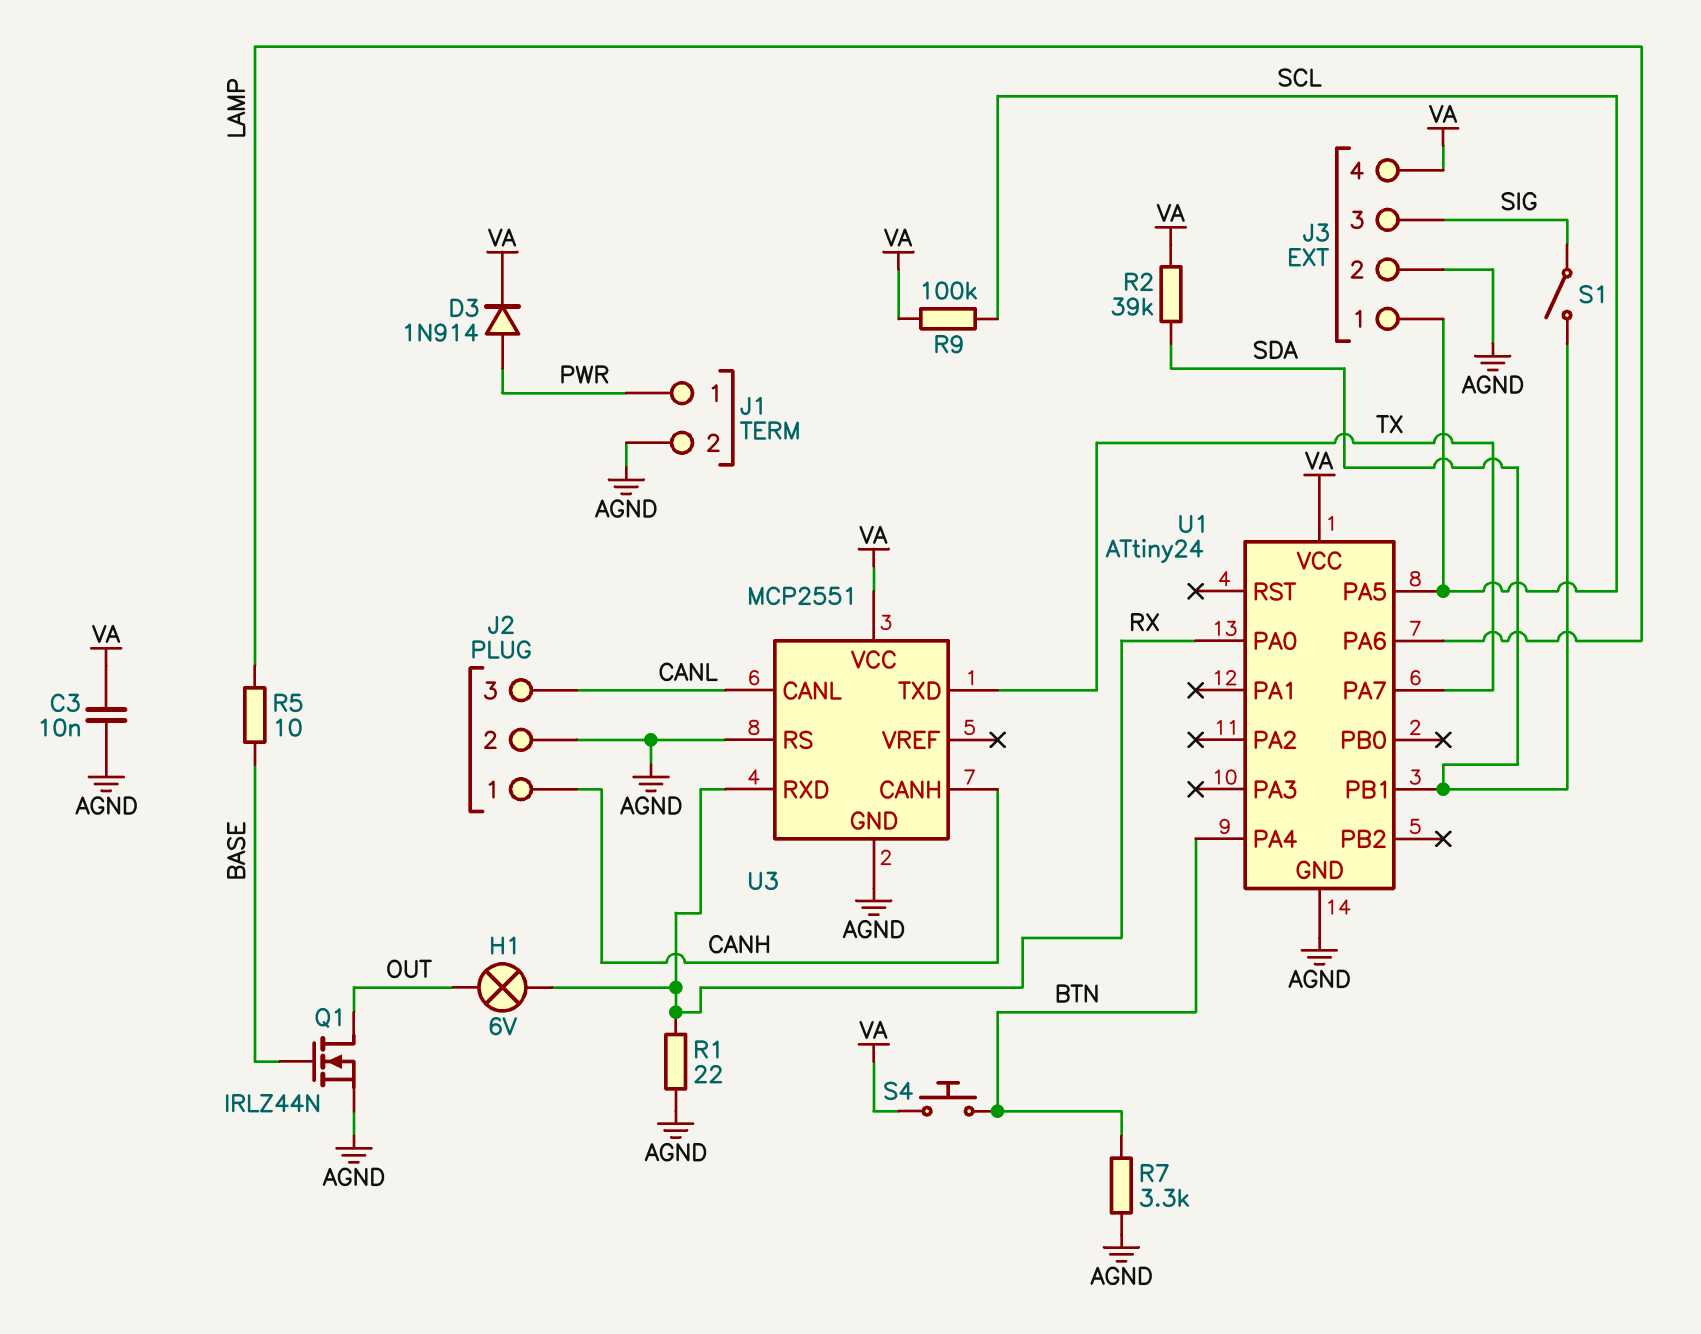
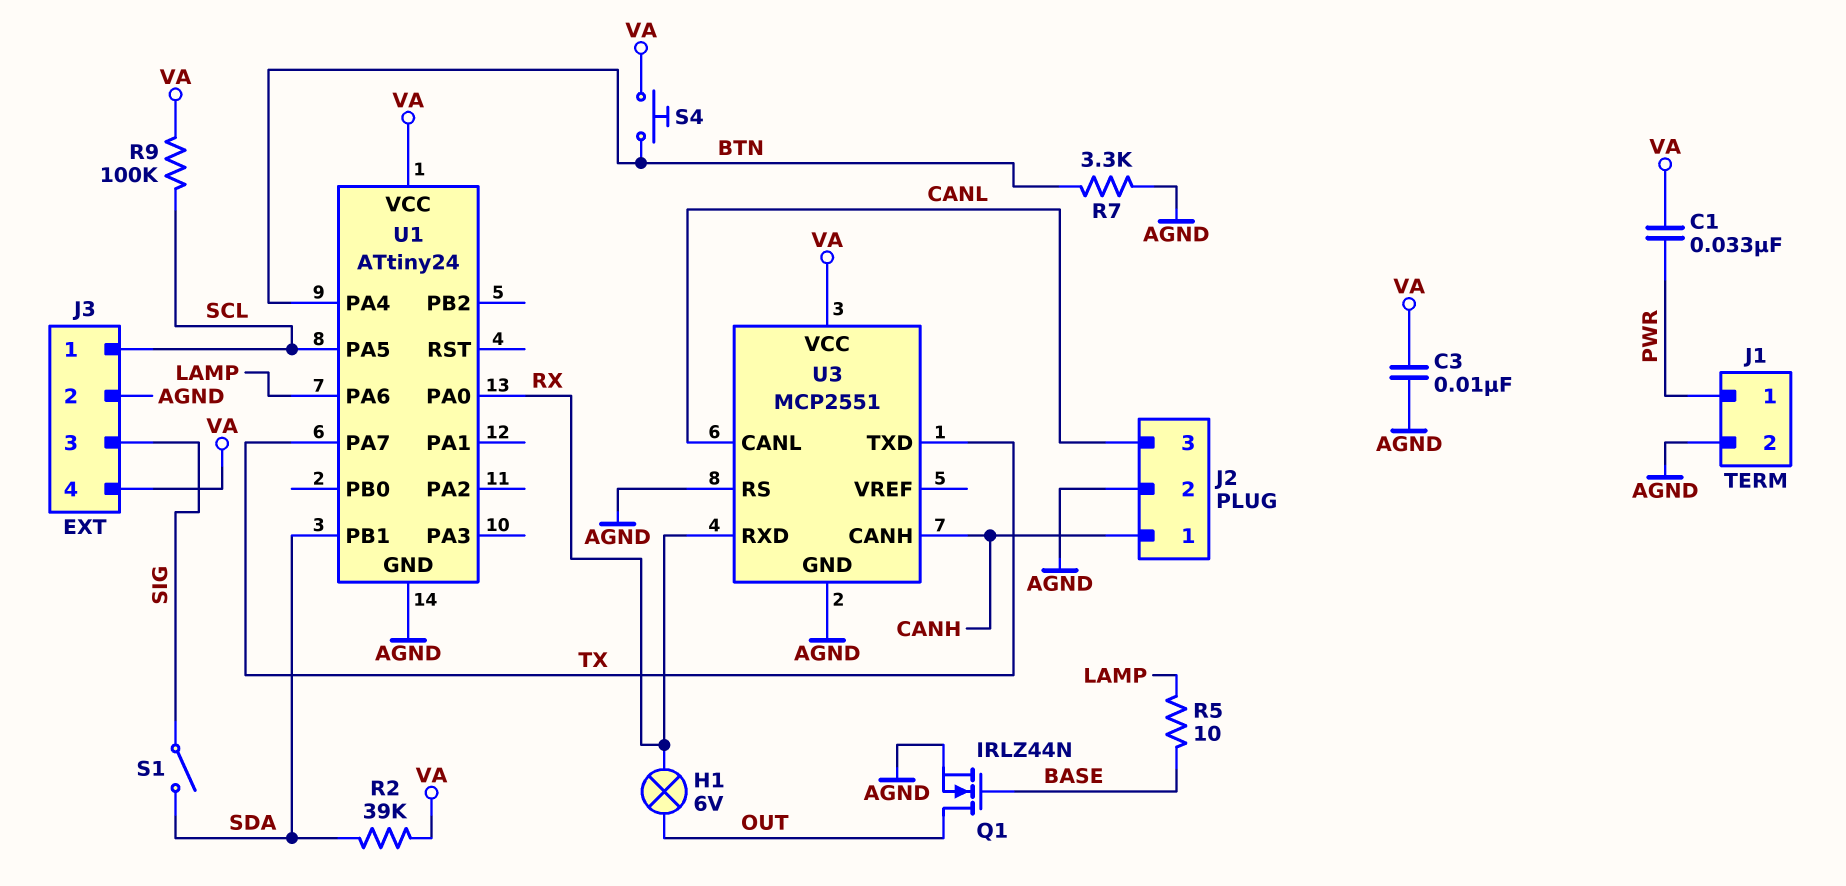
C1: none -> 33nF (PWR, VA)
D3: diode 1N914 (A PWR, K VA) -> none
R1: 22 (AGND, RX) -> none

